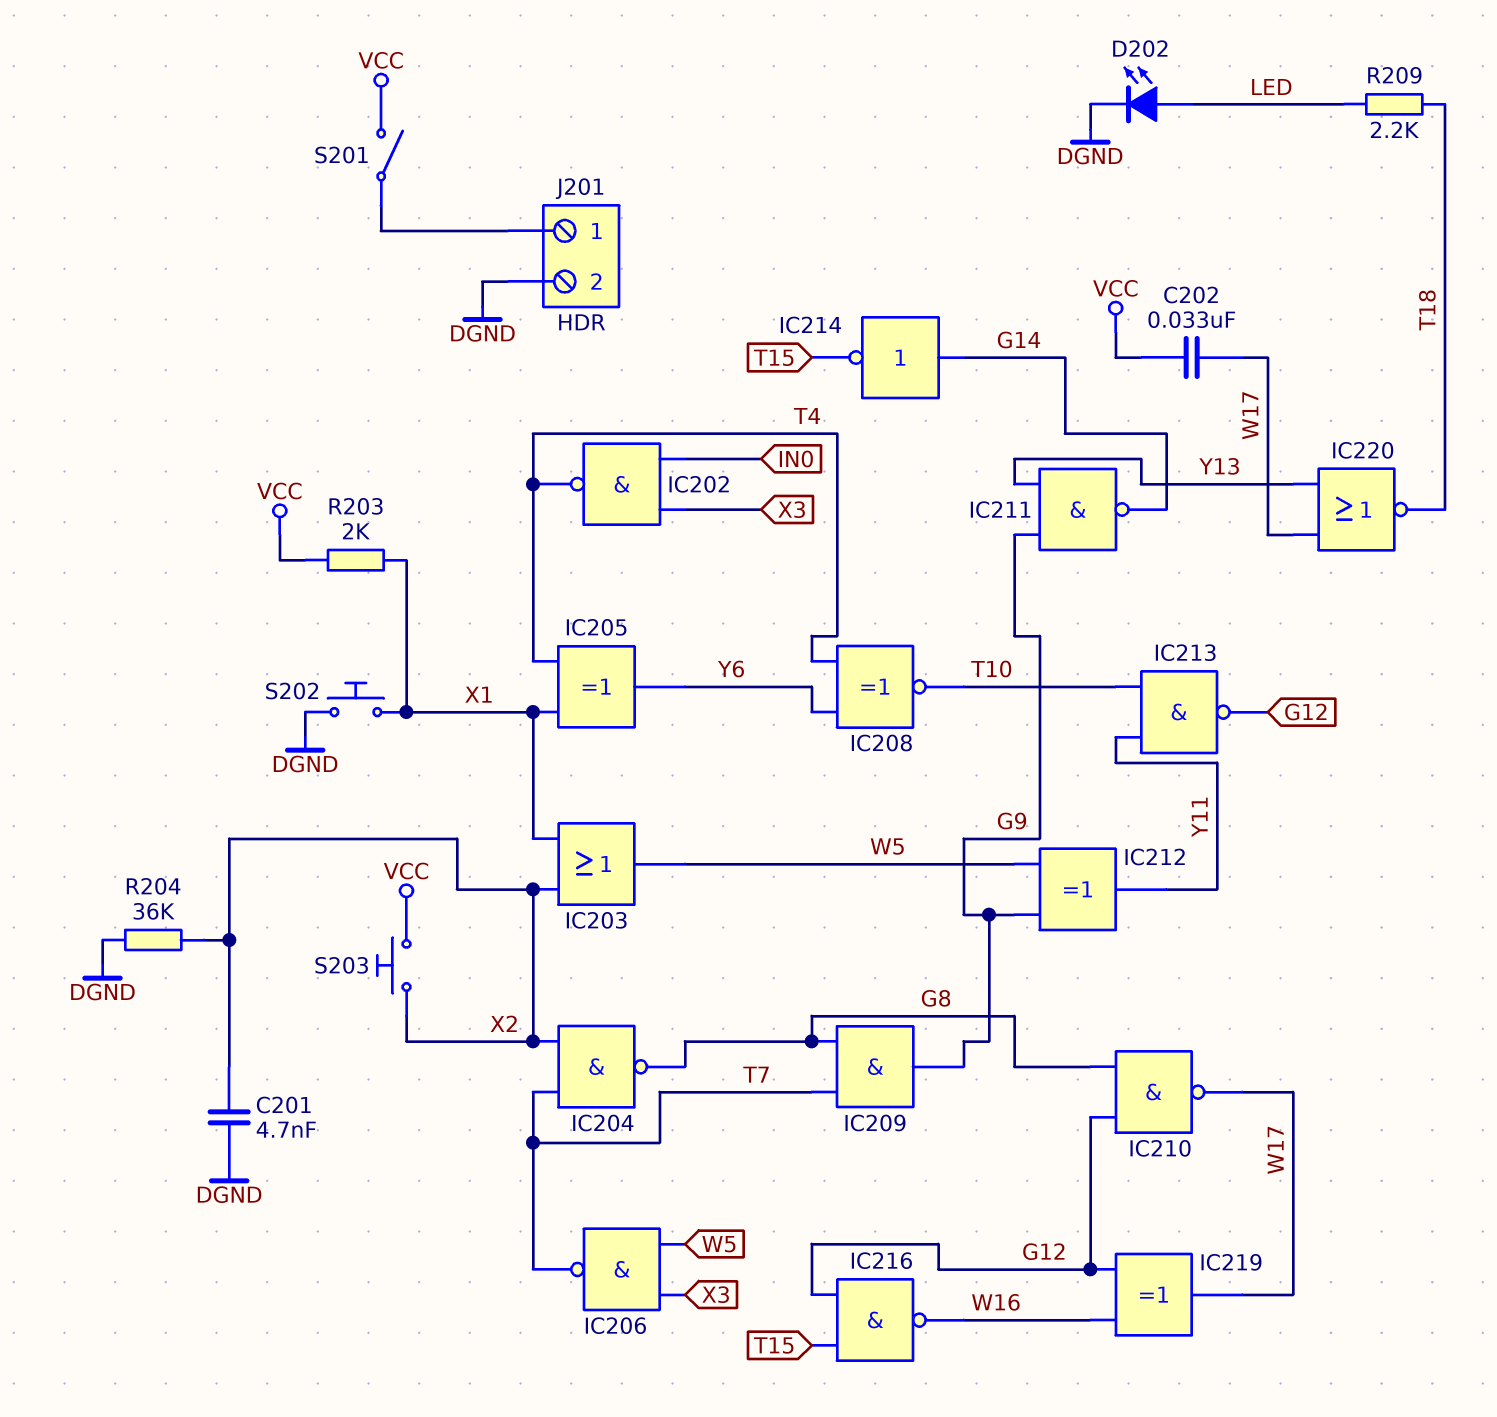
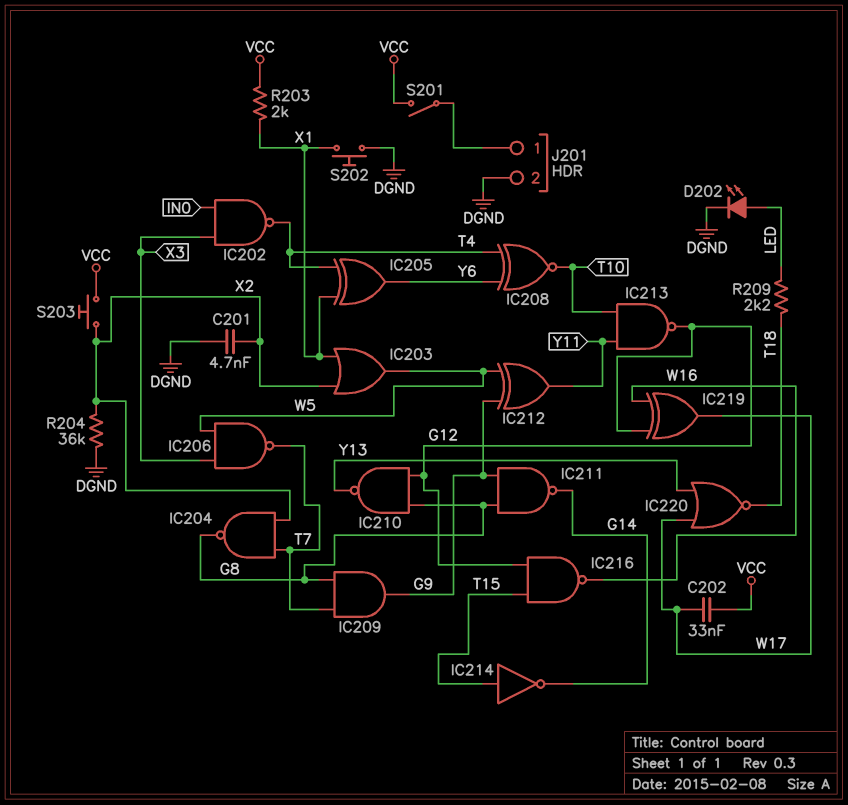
IC210: NAND (in G8, in G12, out W17) -> NAND (in G8, in G12, out Y13)
IC211: NAND (in G9, in Y13, out G14) -> NAND (in G8, in G9, out G14)
IC214: NOT (in G14, out T15) -> NOT (in T15, out G14)

